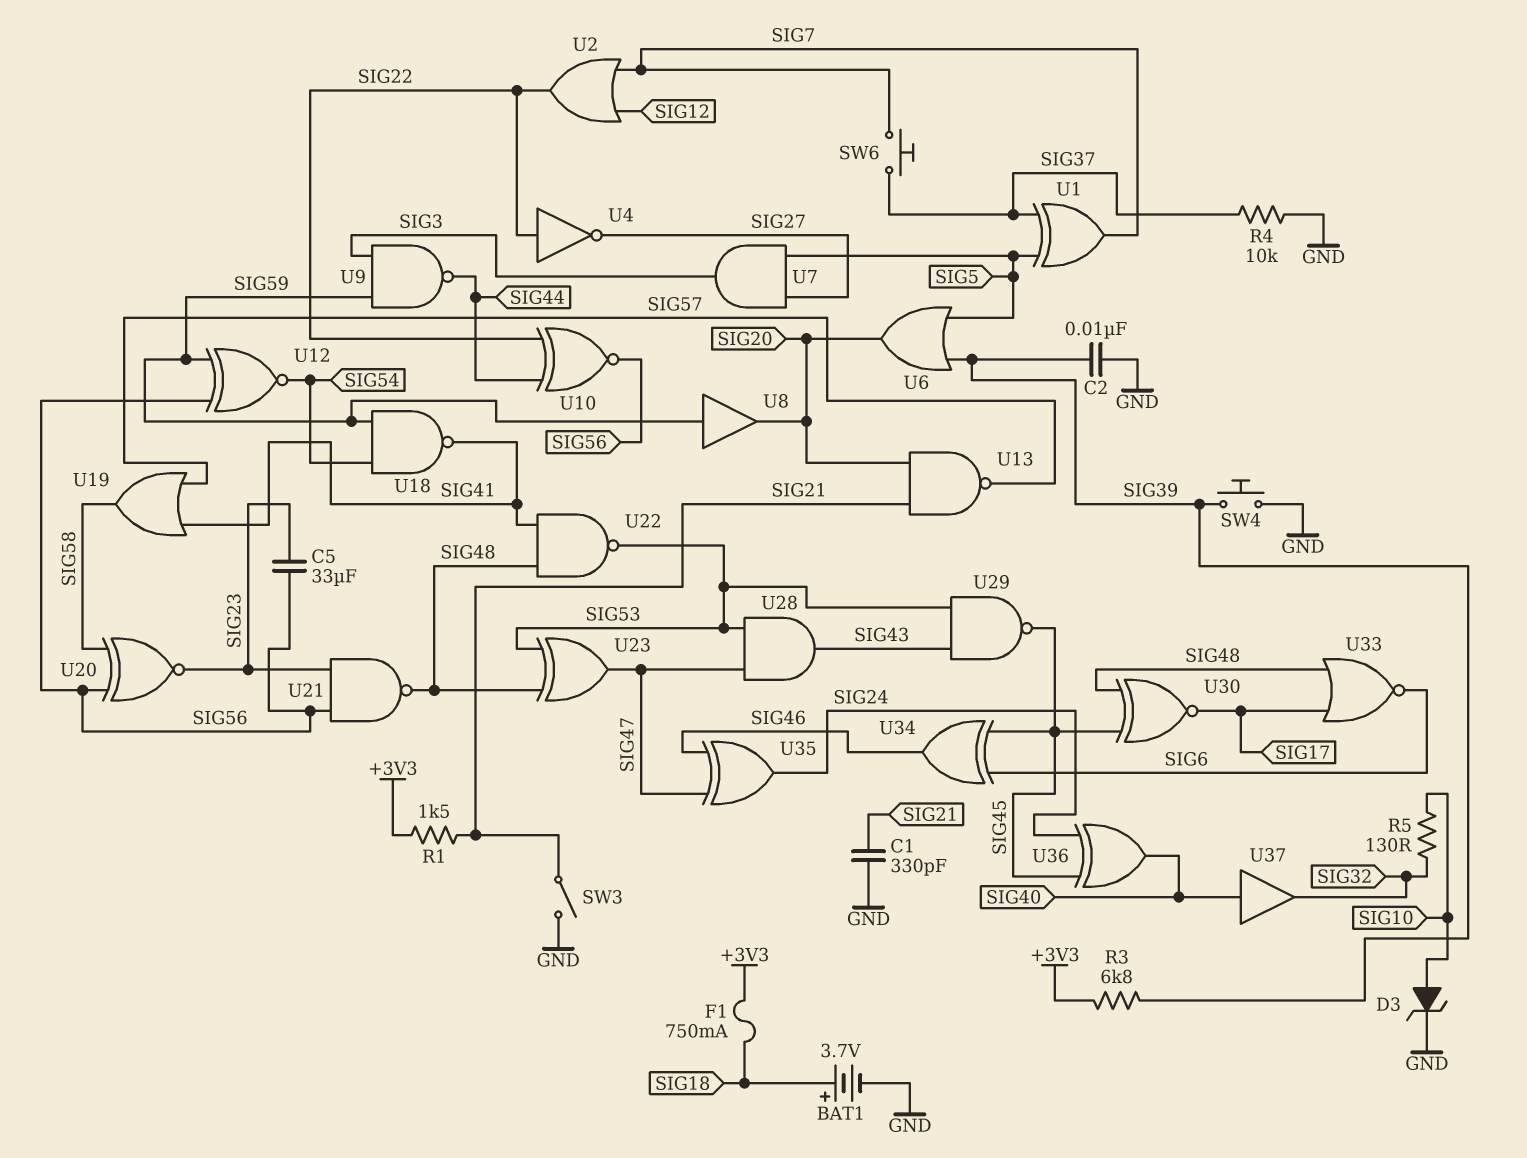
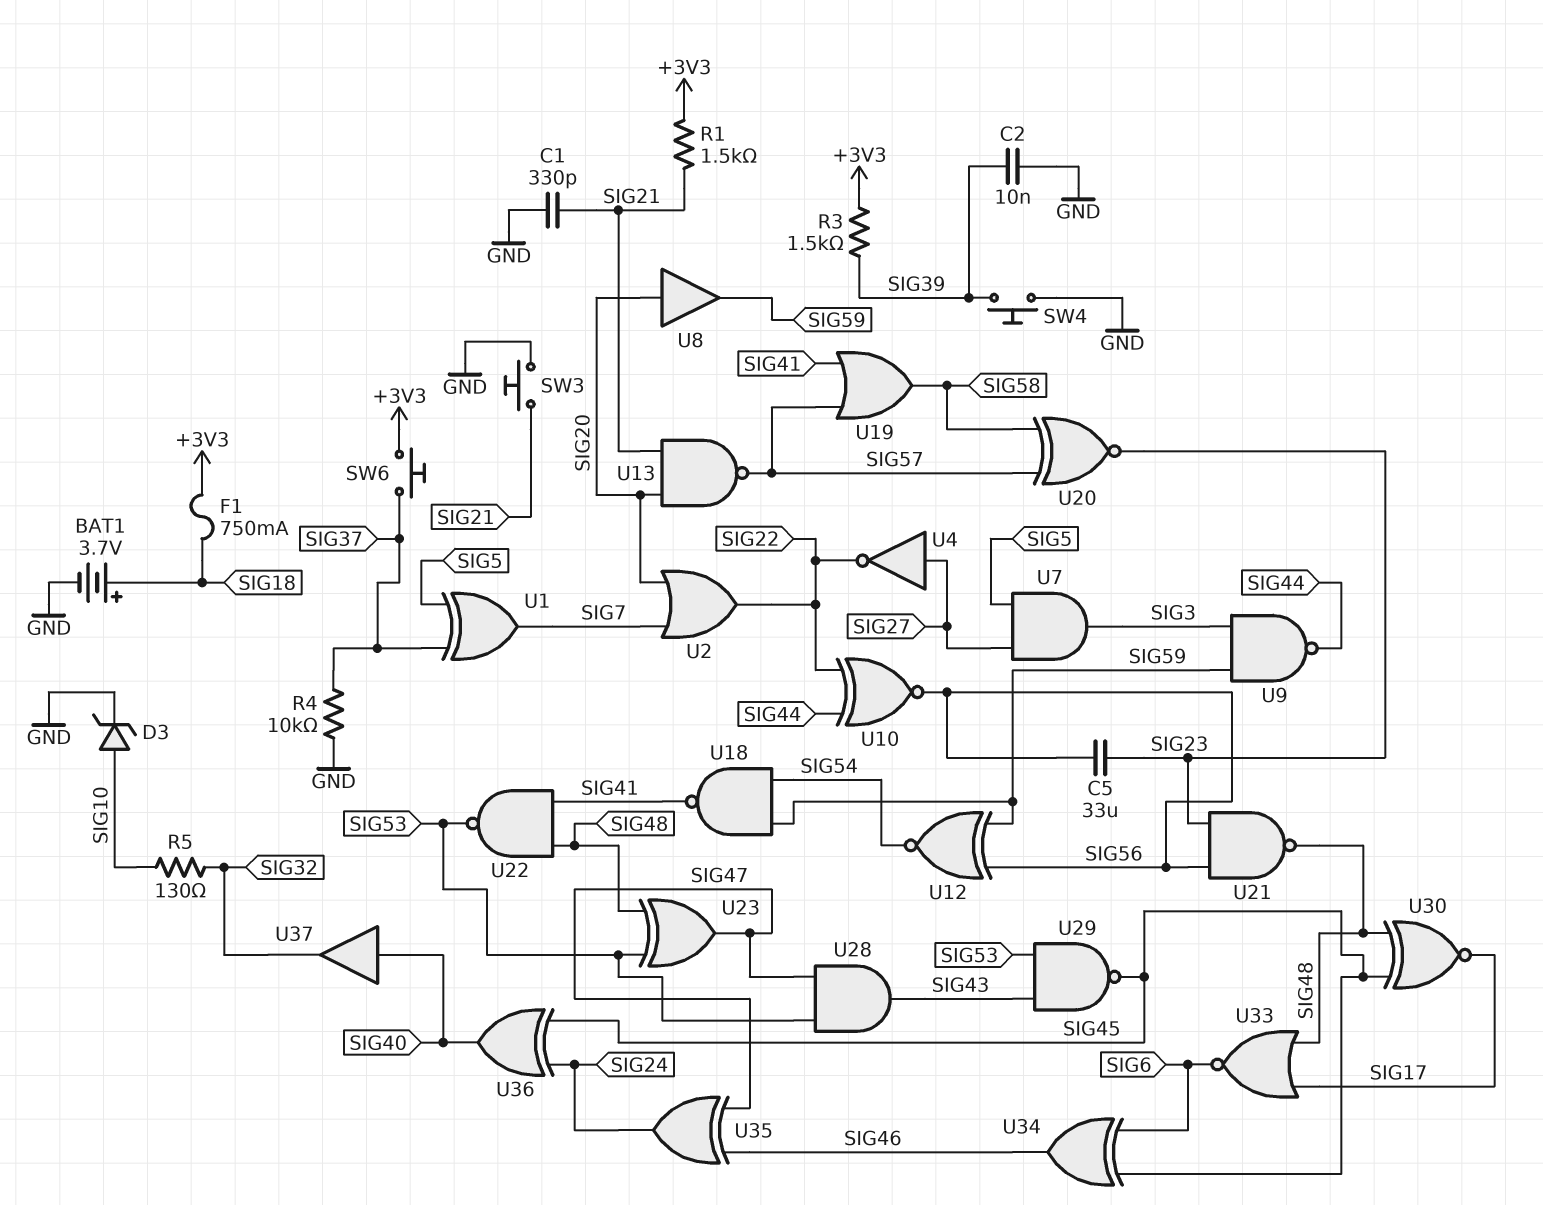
R3: 6.8k (+3V3, SIG39) -> 1.5k (+3V3, SIG39)
SW3: switch (GND, SIG21) -> button (GND, SIG21)
SW6: button (SIG7, SIG37) -> button (+3V3, SIG37)
U2: OR (in SIG7, in SIG12, out SIG22) -> OR (in SIG7, in SIG20, out SIG22)
U4: NOT (in SIG22, out SIG27) -> NOT (in SIG27, out SIG22)
U6: OR (in SIG5, in SIG39, out SIG20) -> none
U8: buffer (in SIG59, out SIG20) -> buffer (in SIG20, out SIG59)
U20: XNOR (in SIG56, in SIG58, out SIG23) -> XNOR (in SIG57, in SIG58, out SIG23)

